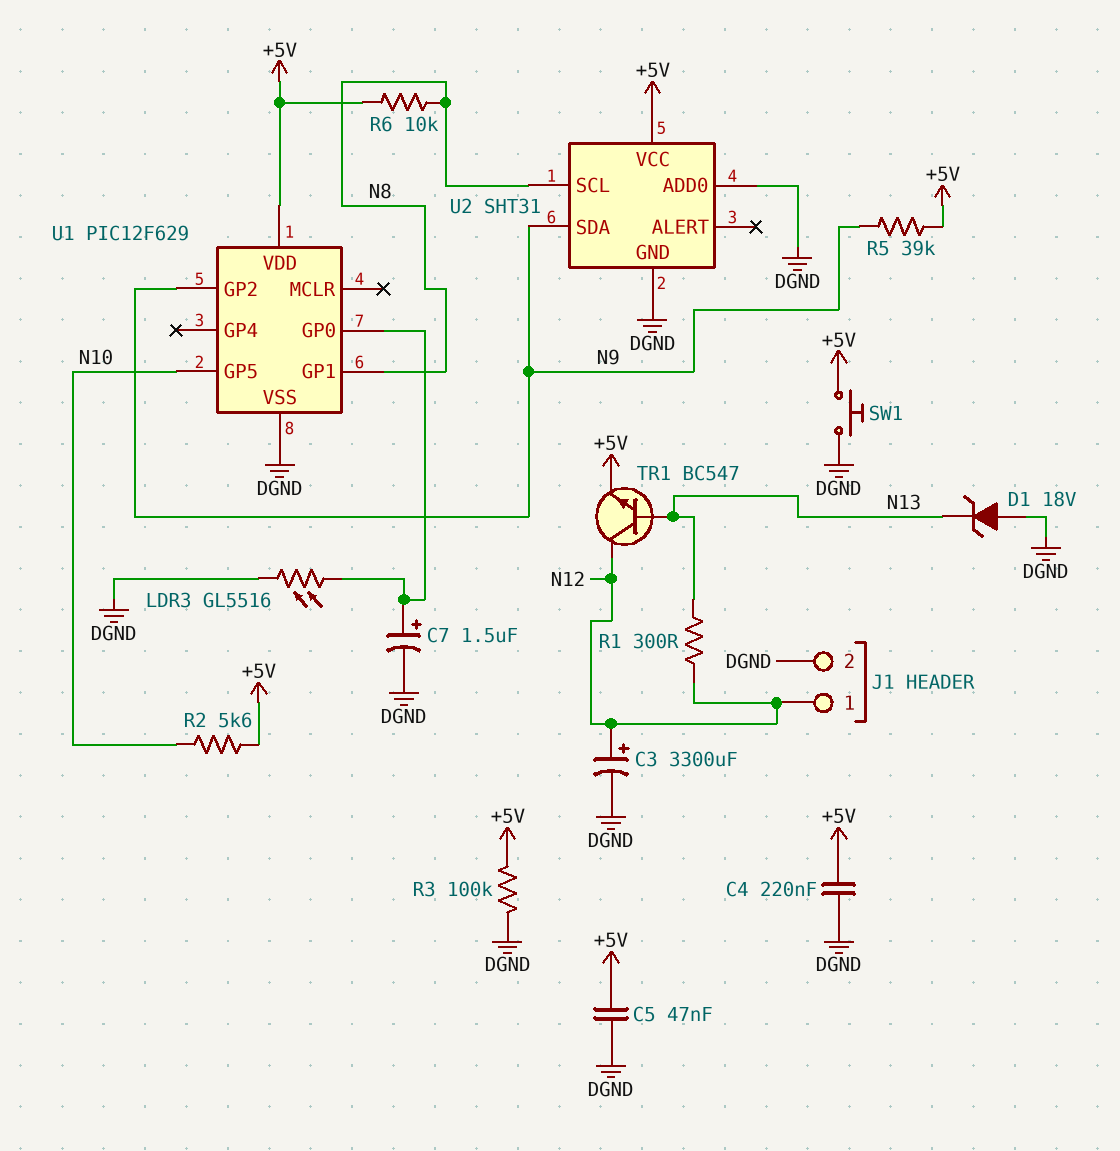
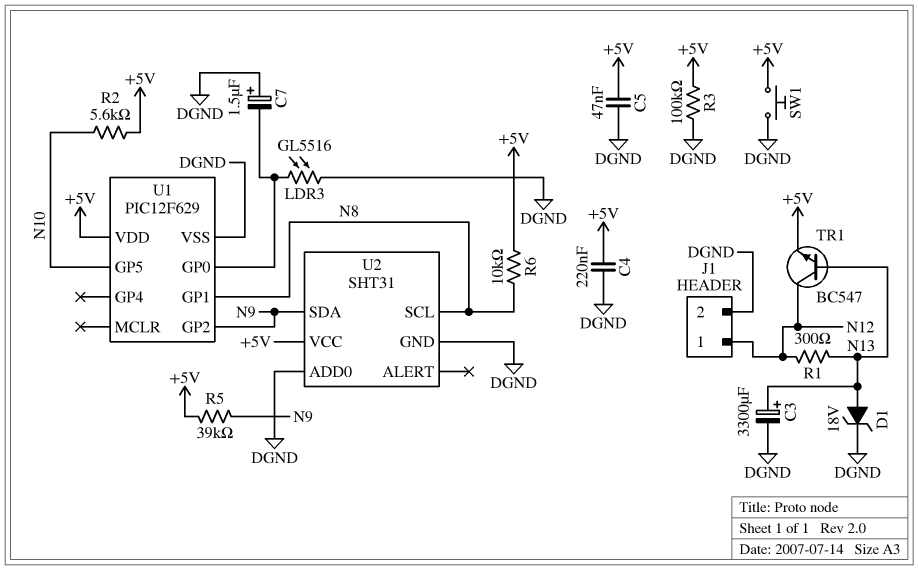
C3: 3300uF (plus N12, minus DGND) -> 3300uF (plus N13, minus DGND)
C7: 1.5uF (plus U1/GP0, minus DGND) -> 1.5uF (plus DGND, minus U1/GP0)
D1: zener 18V (A DGND, K N13) -> zener 18V (A N13, K DGND)

